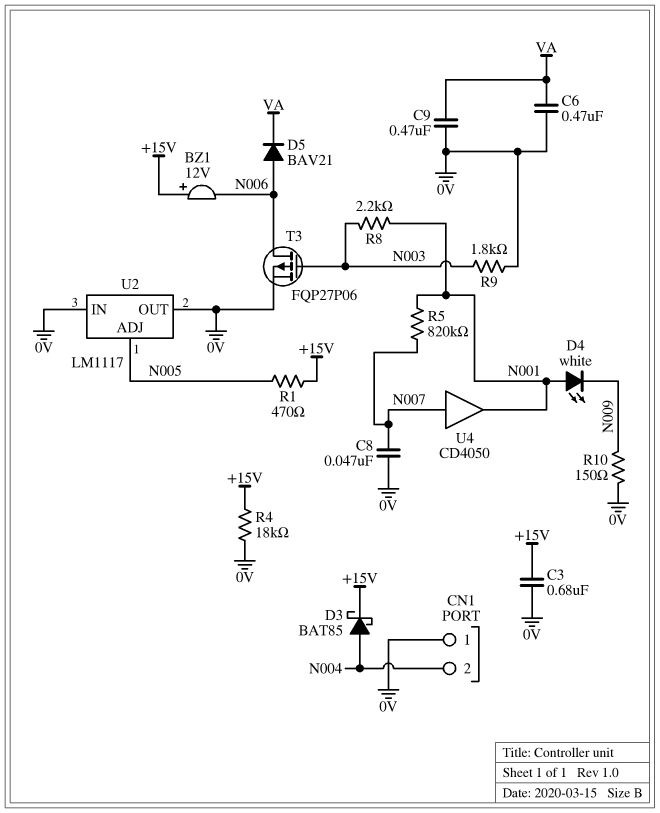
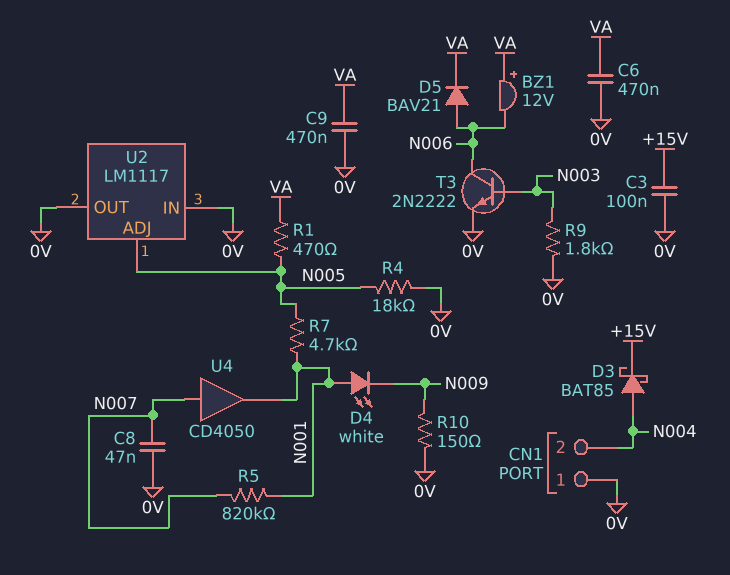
BZ1: buzzer 12V (plus +15V, minus N006) -> buzzer 12V (plus VA, minus N006)
C3: 680nF (+15V, 0V) -> 100nF (+15V, 0V)
R1: 470 (+15V, N005) -> 470 (N005, VA)
R4: 18k (+15V, 0V) -> 18k (0V, N005)
R7: none -> 4.7k (N001, N005)
R8: 2.2k (N001, N003) -> none
T3: PMOS FQP27P06 (G N003, D N006, S 0V) -> NPN 2N2222 (B N003, C N006, E 0V)

